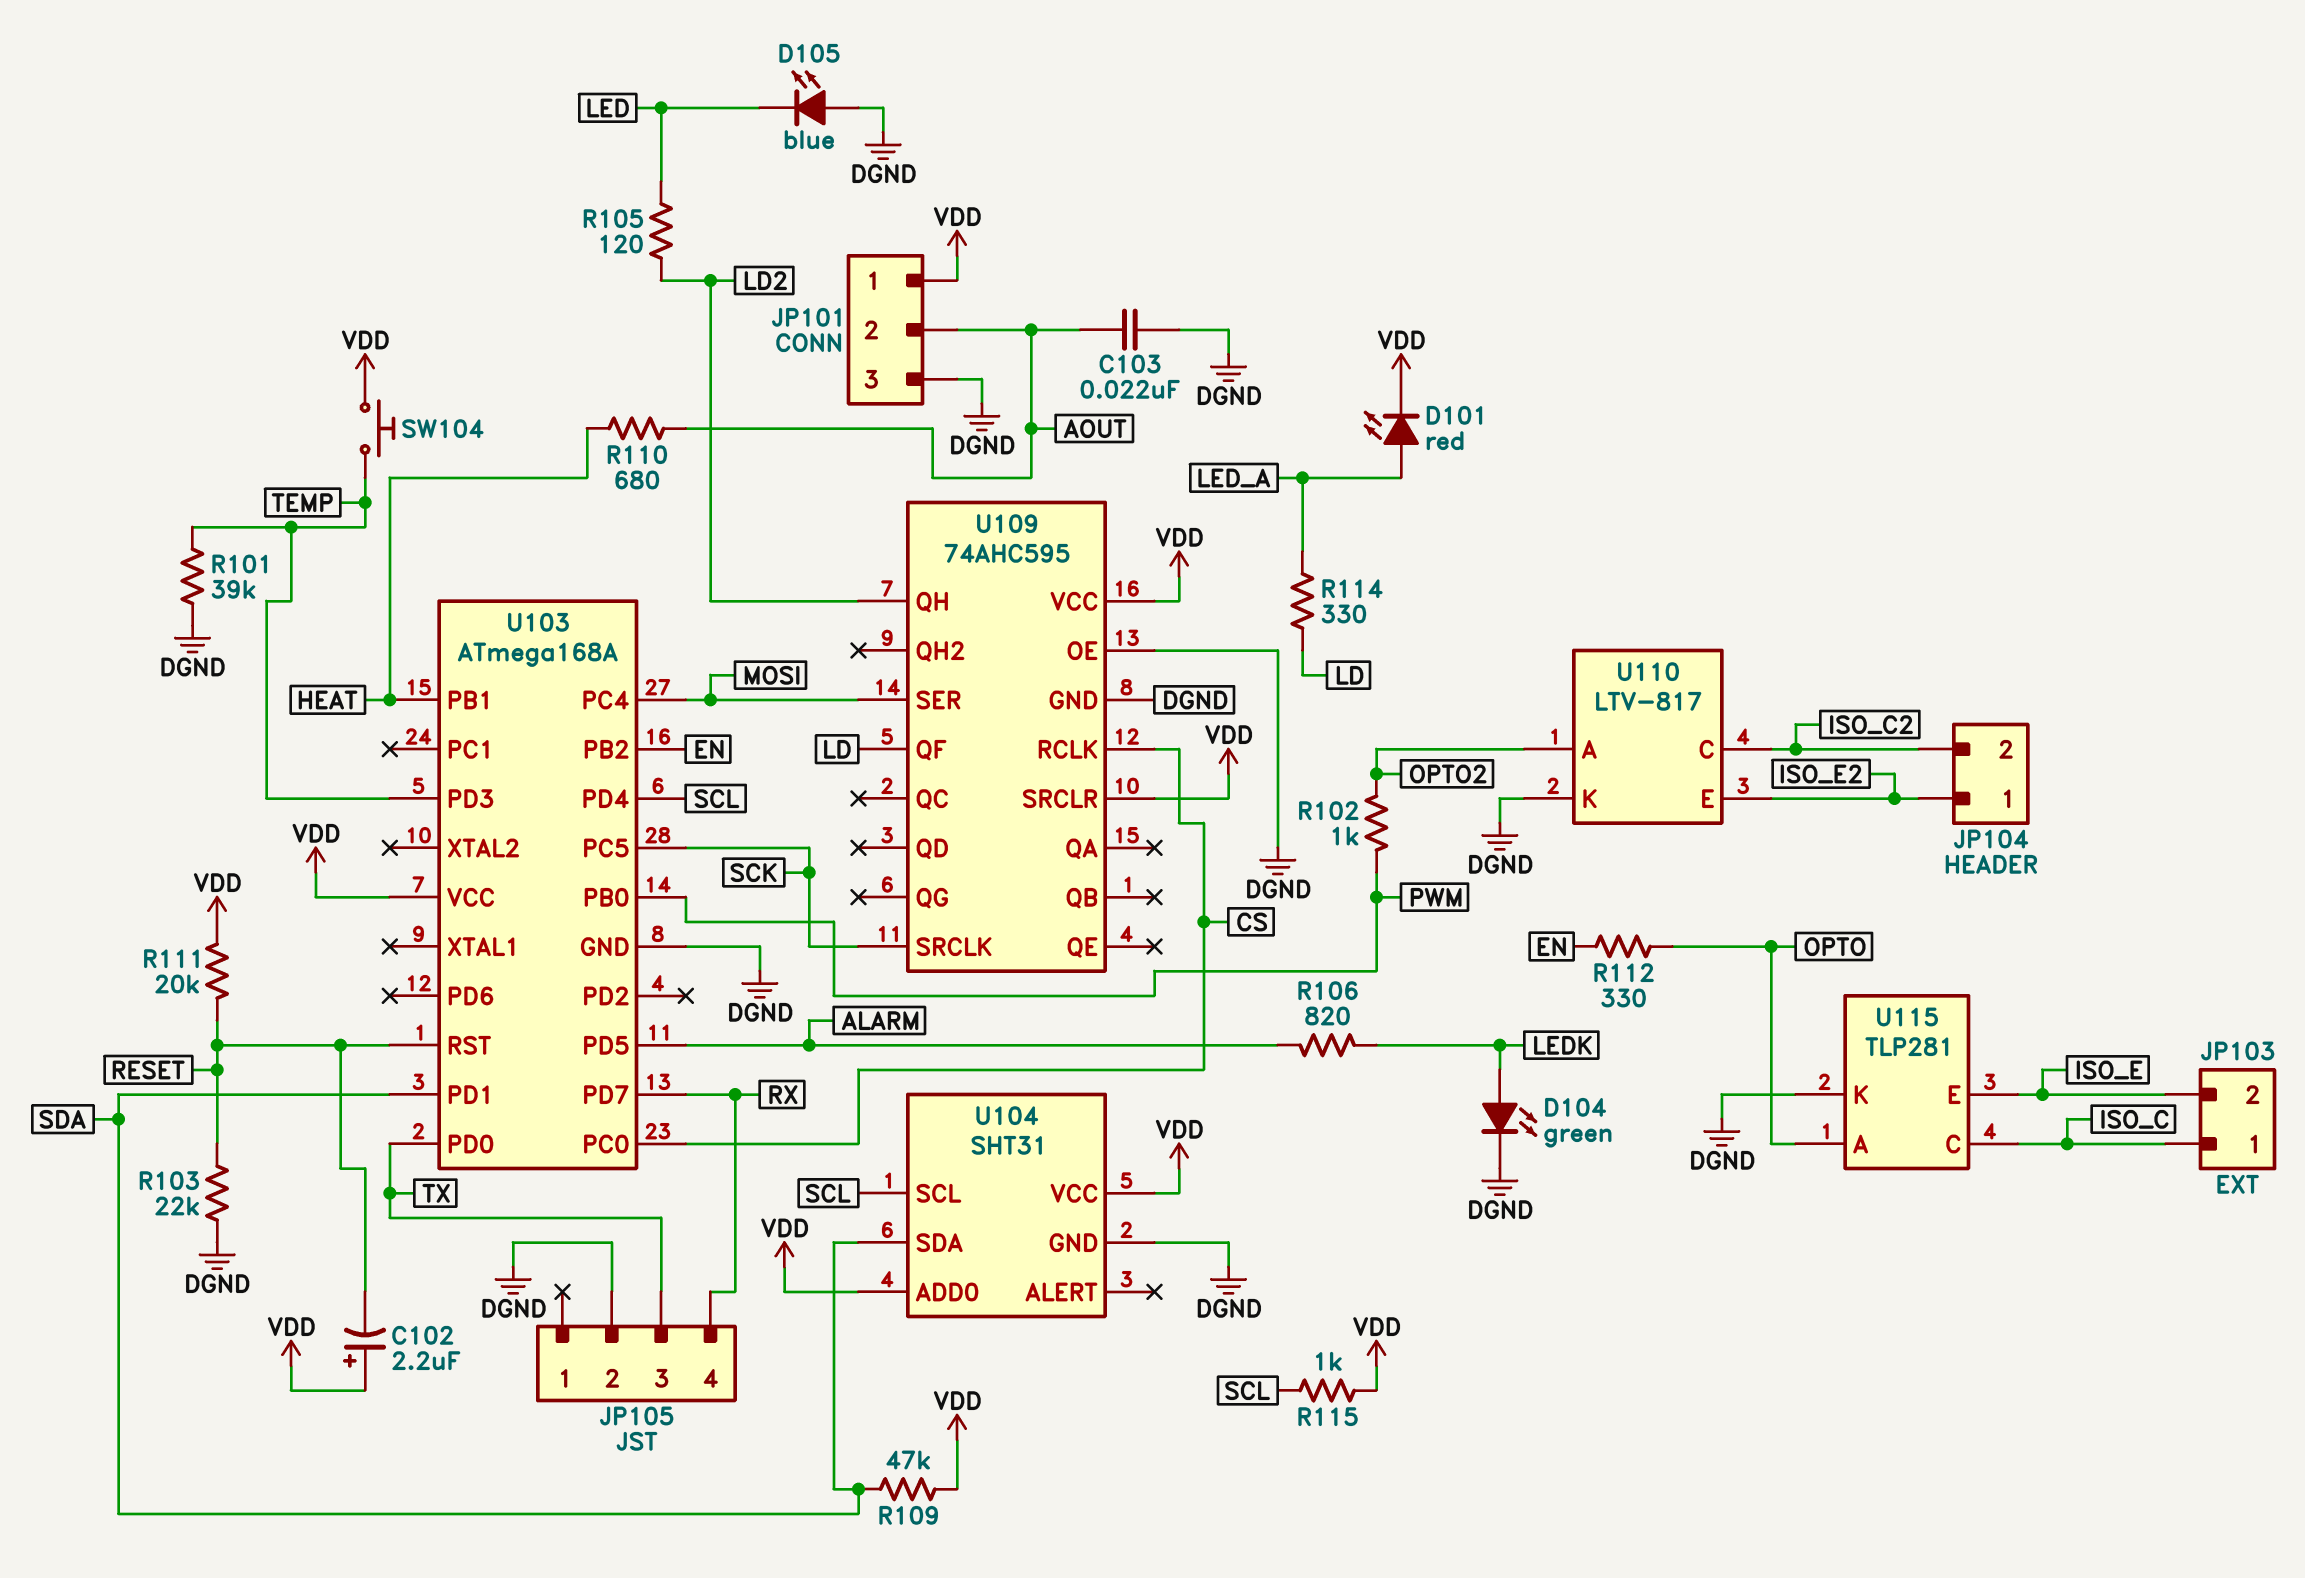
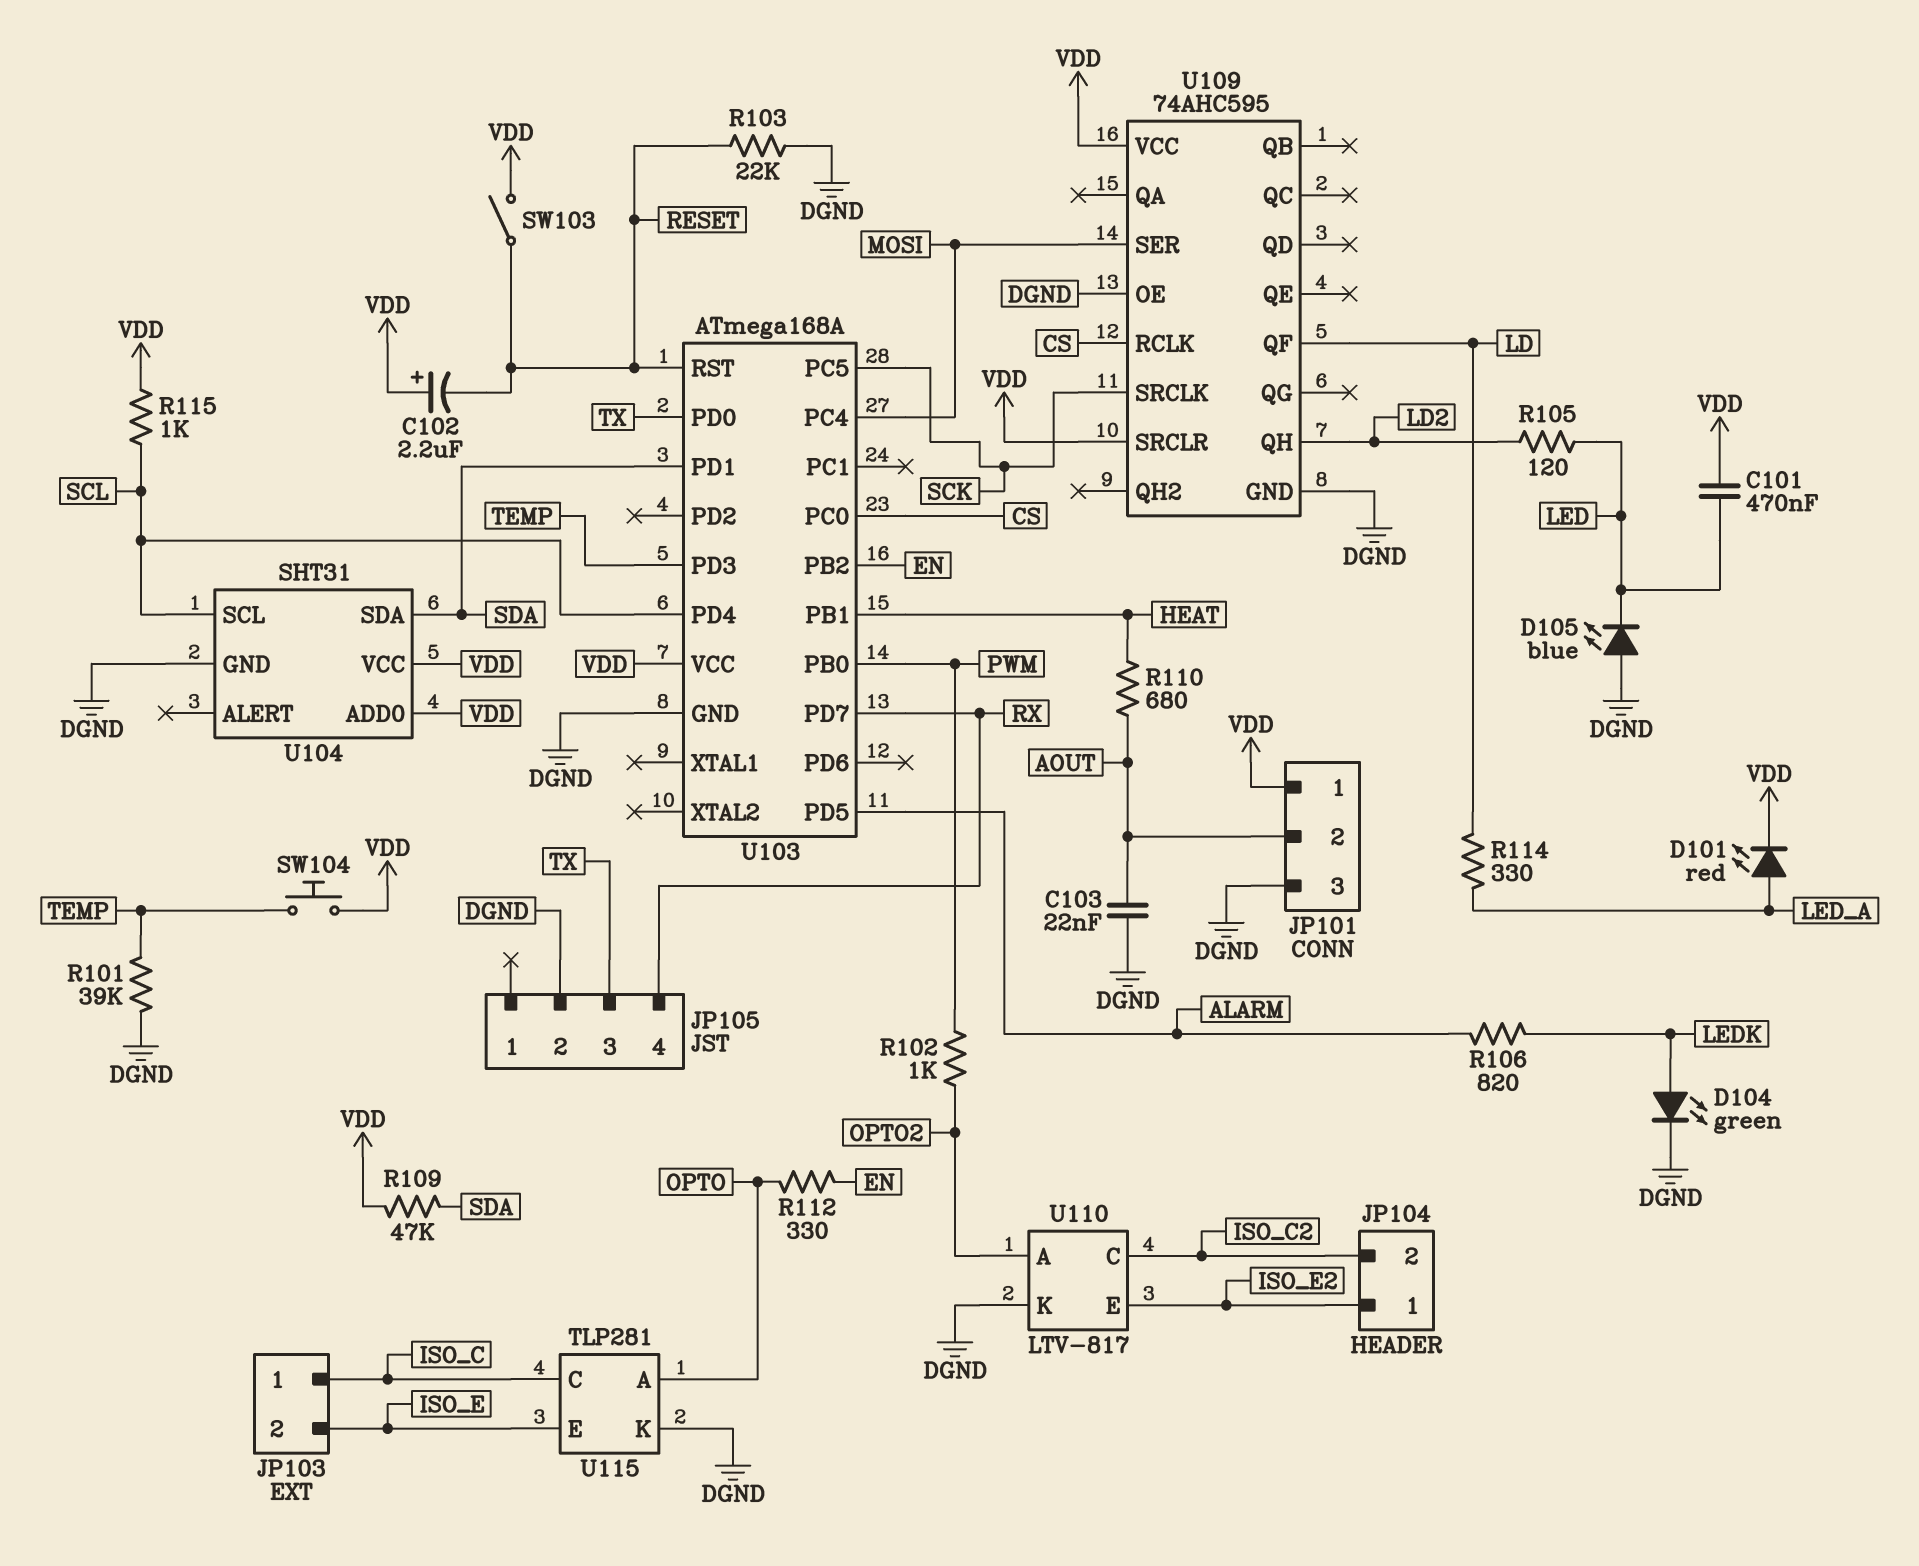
C101: none -> 470nF (LED, VDD)
R111: 20k (RESET, VDD) -> none
SW103: none -> switch (RESET, VDD)

